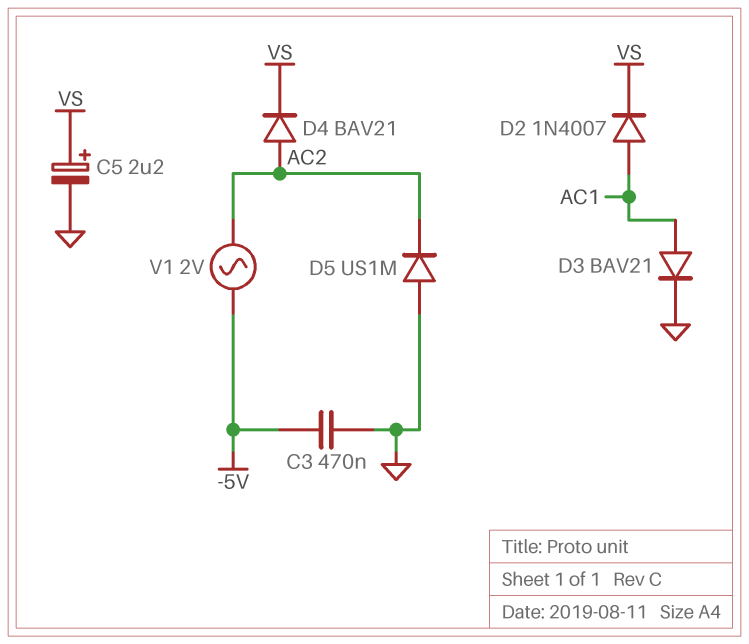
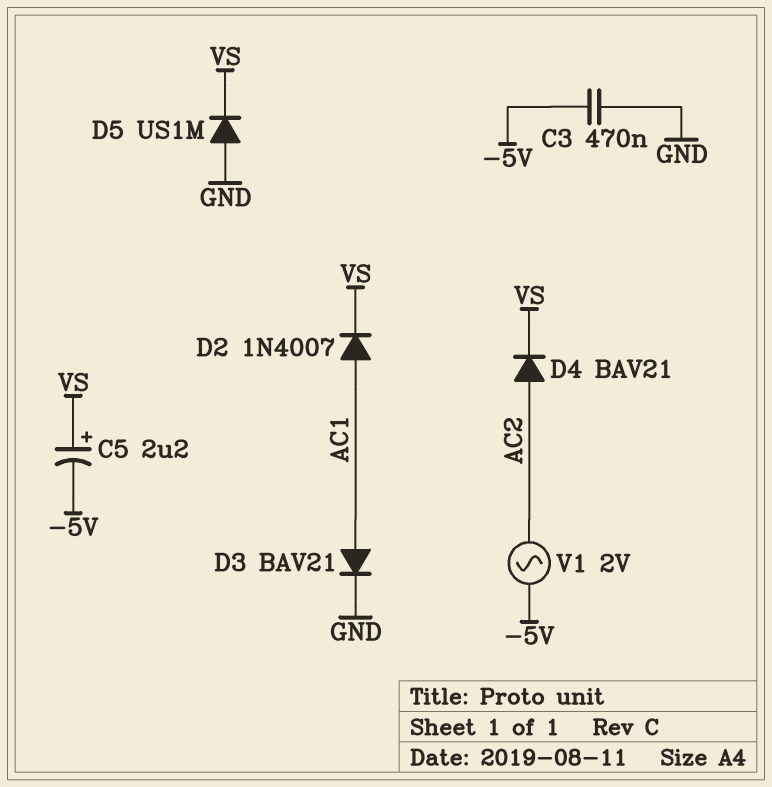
C5: 2.2uF (plus VS, minus GND) -> 2.2uF (plus VS, minus -5V)
D5: diode US1M (A GND, K AC2) -> diode US1M (A GND, K VS)

